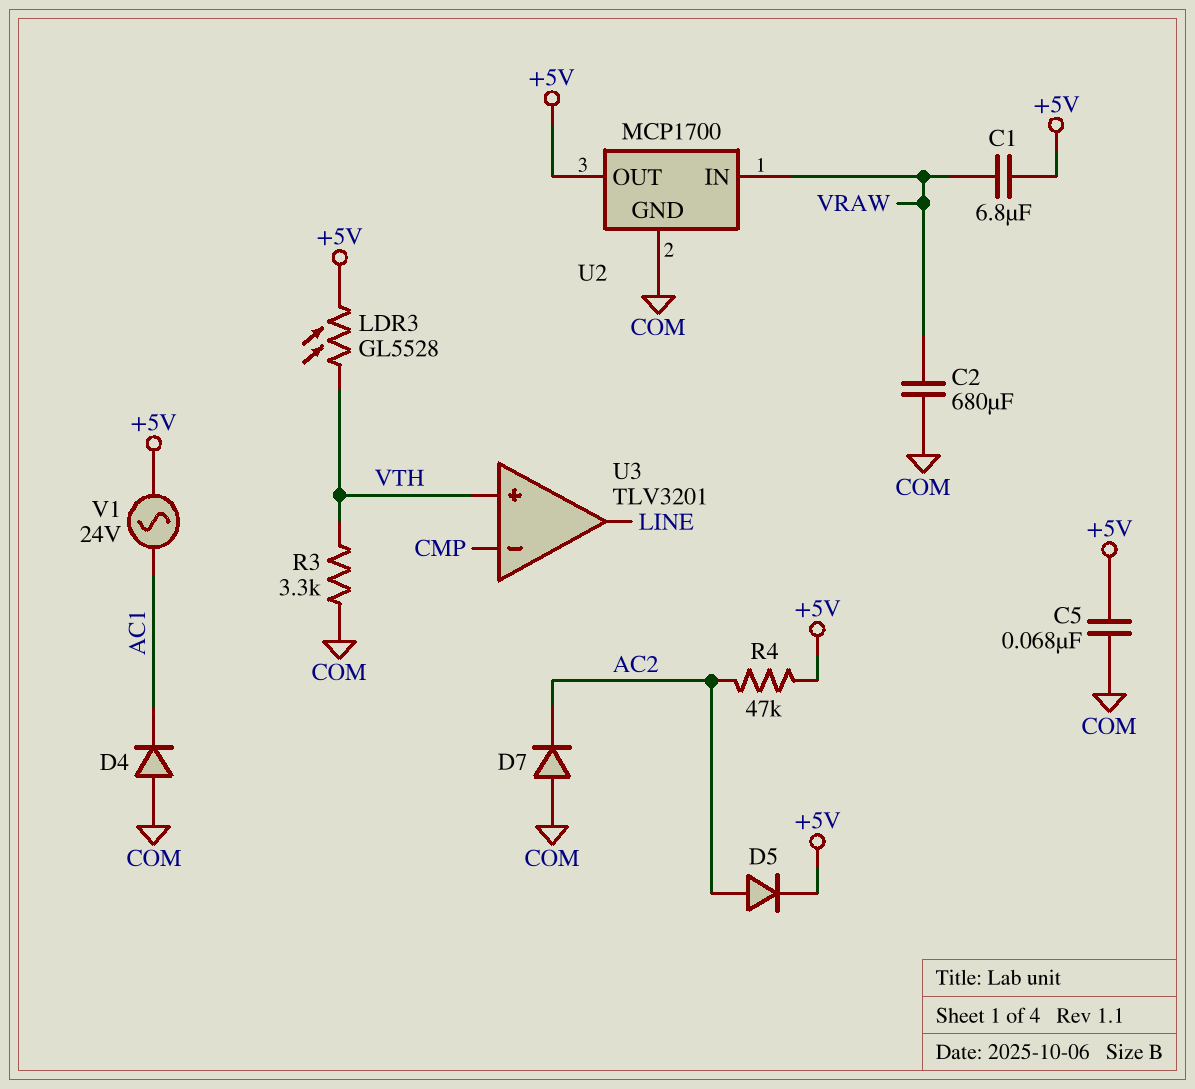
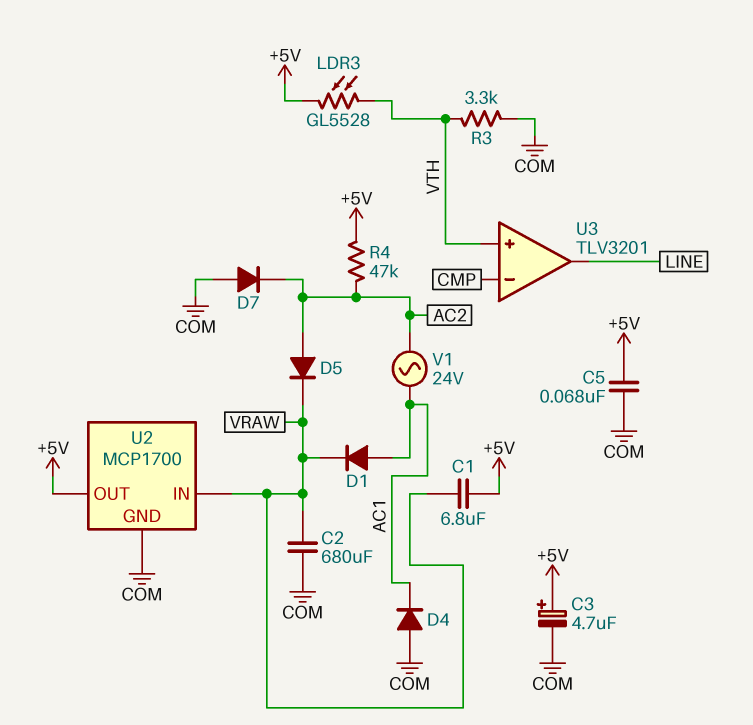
C3: none -> 4.7uF (plus +5V, minus COM)
D1: none -> diode (A AC1, K VRAW)
D5: diode (A AC2, K +5V) -> diode (A AC2, K VRAW)
V1: AC 24V (+5V, AC1) -> AC 24V (AC1, AC2)

